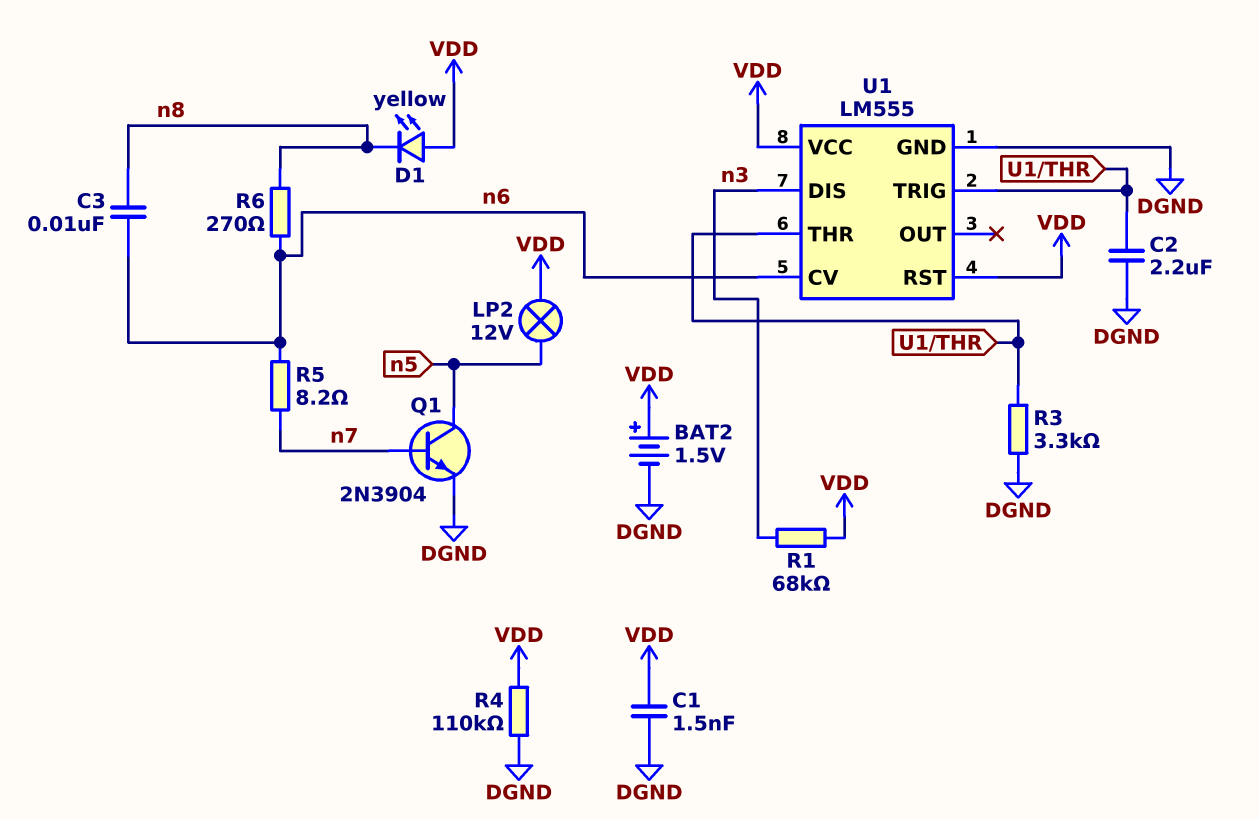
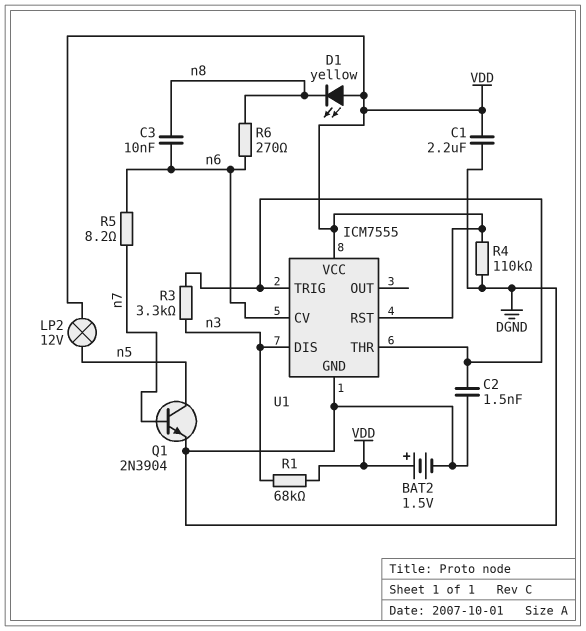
C1: 1.5nF (DGND, VDD) -> 2.2uF (DGND, VDD)
C2: 2.2uF (DGND, U1/THR) -> 1.5nF (DGND, U1/THR)
R3: 3.3k (DGND, U1/THR) -> 3.3k (U1/THR, n3)
U1: LM555 -> ICM7555

